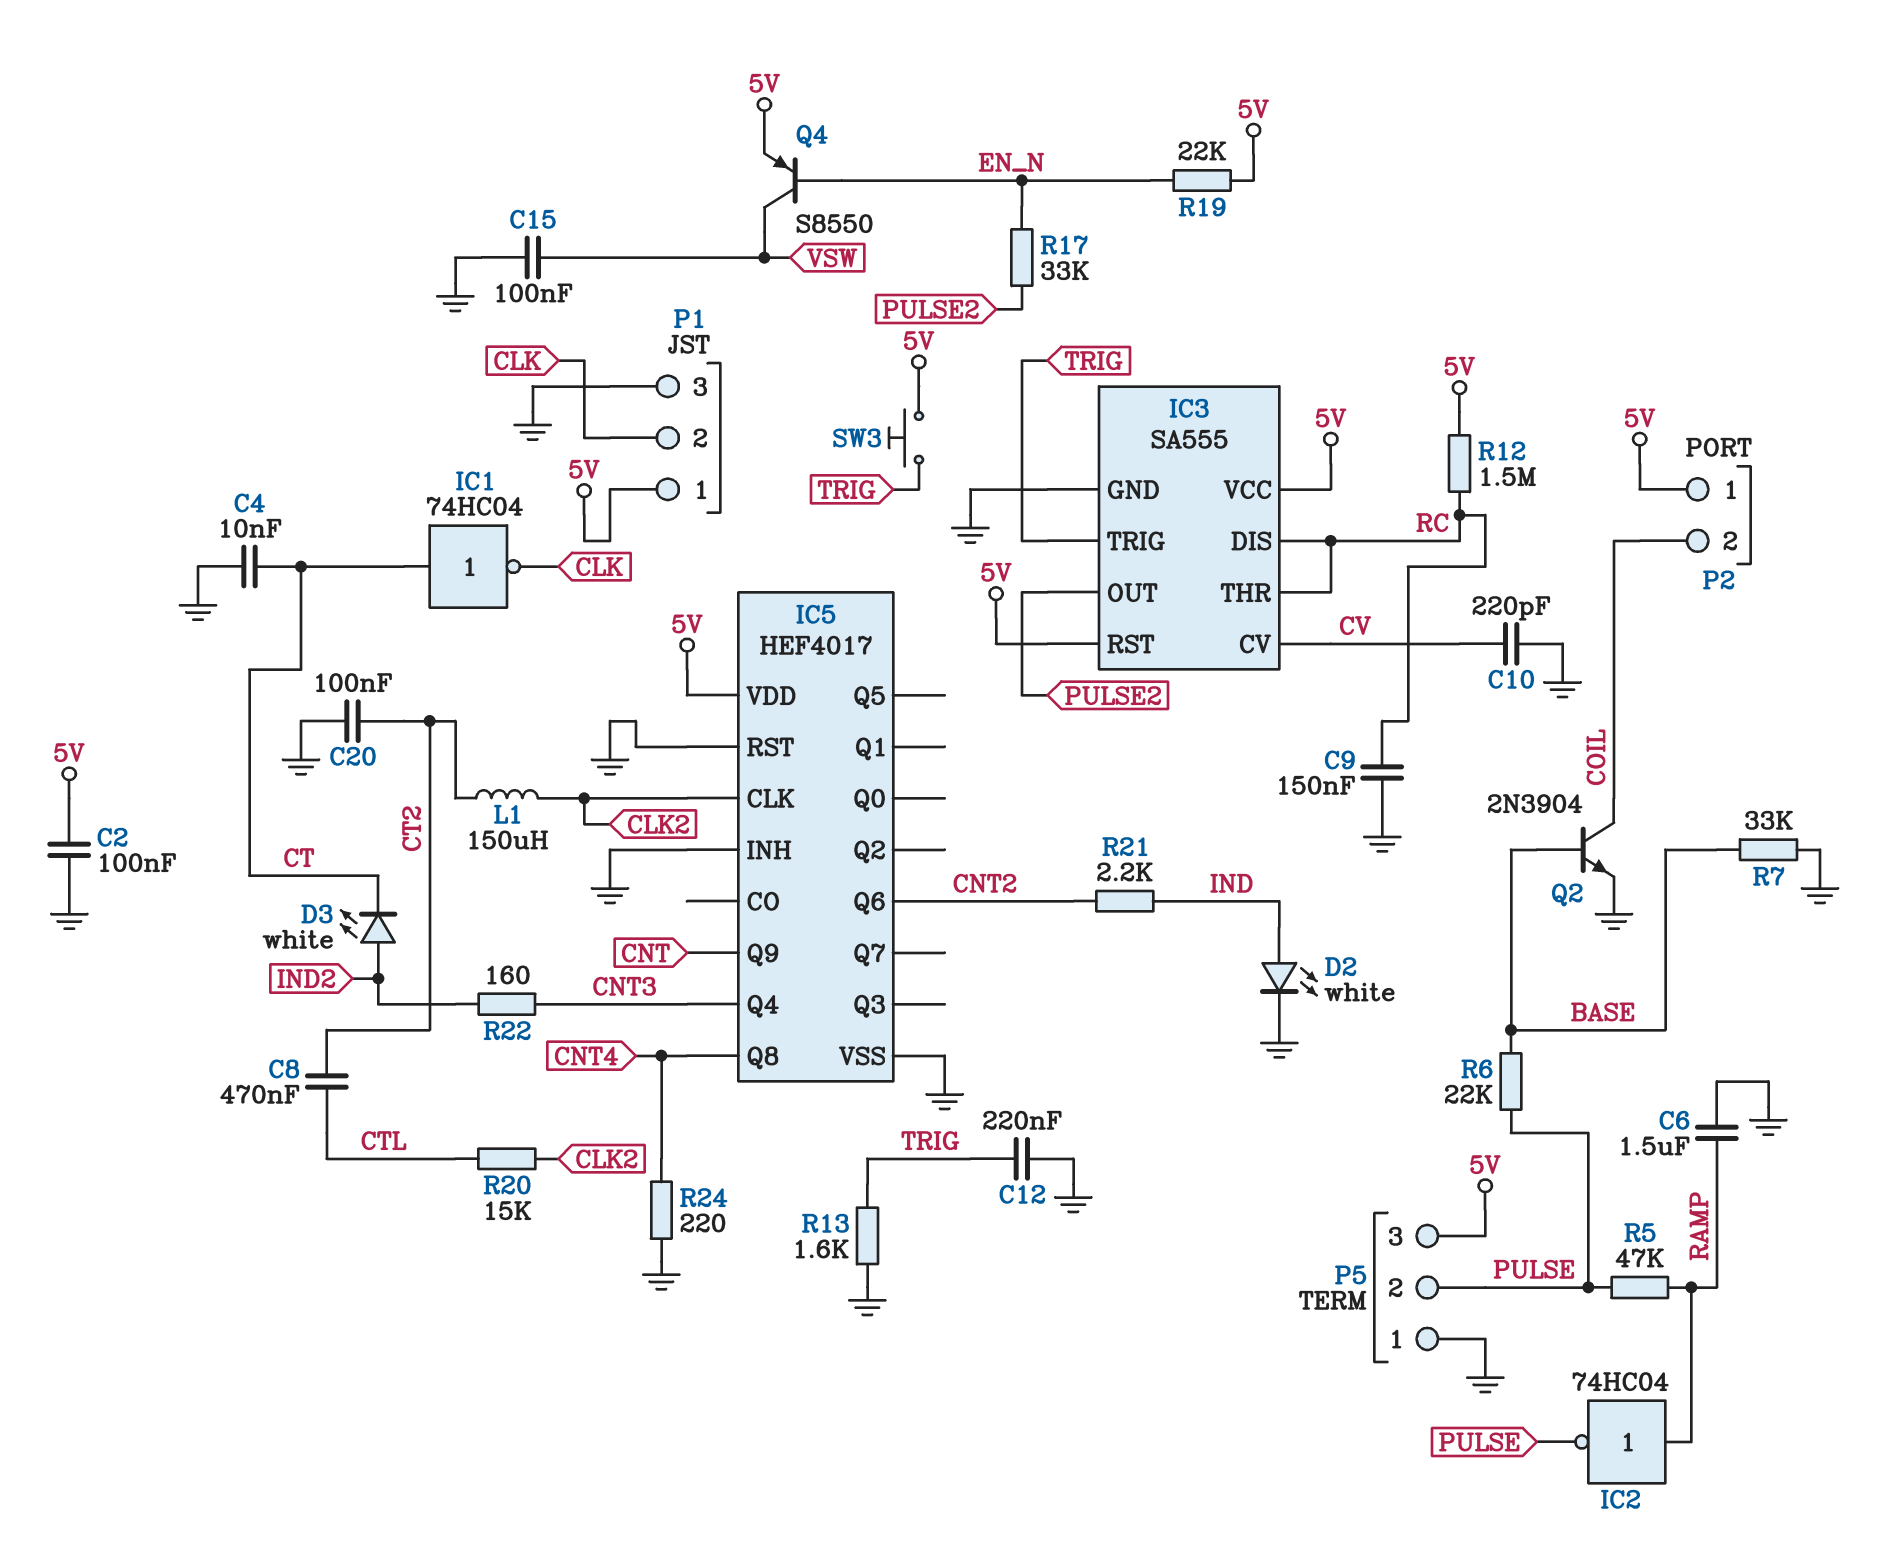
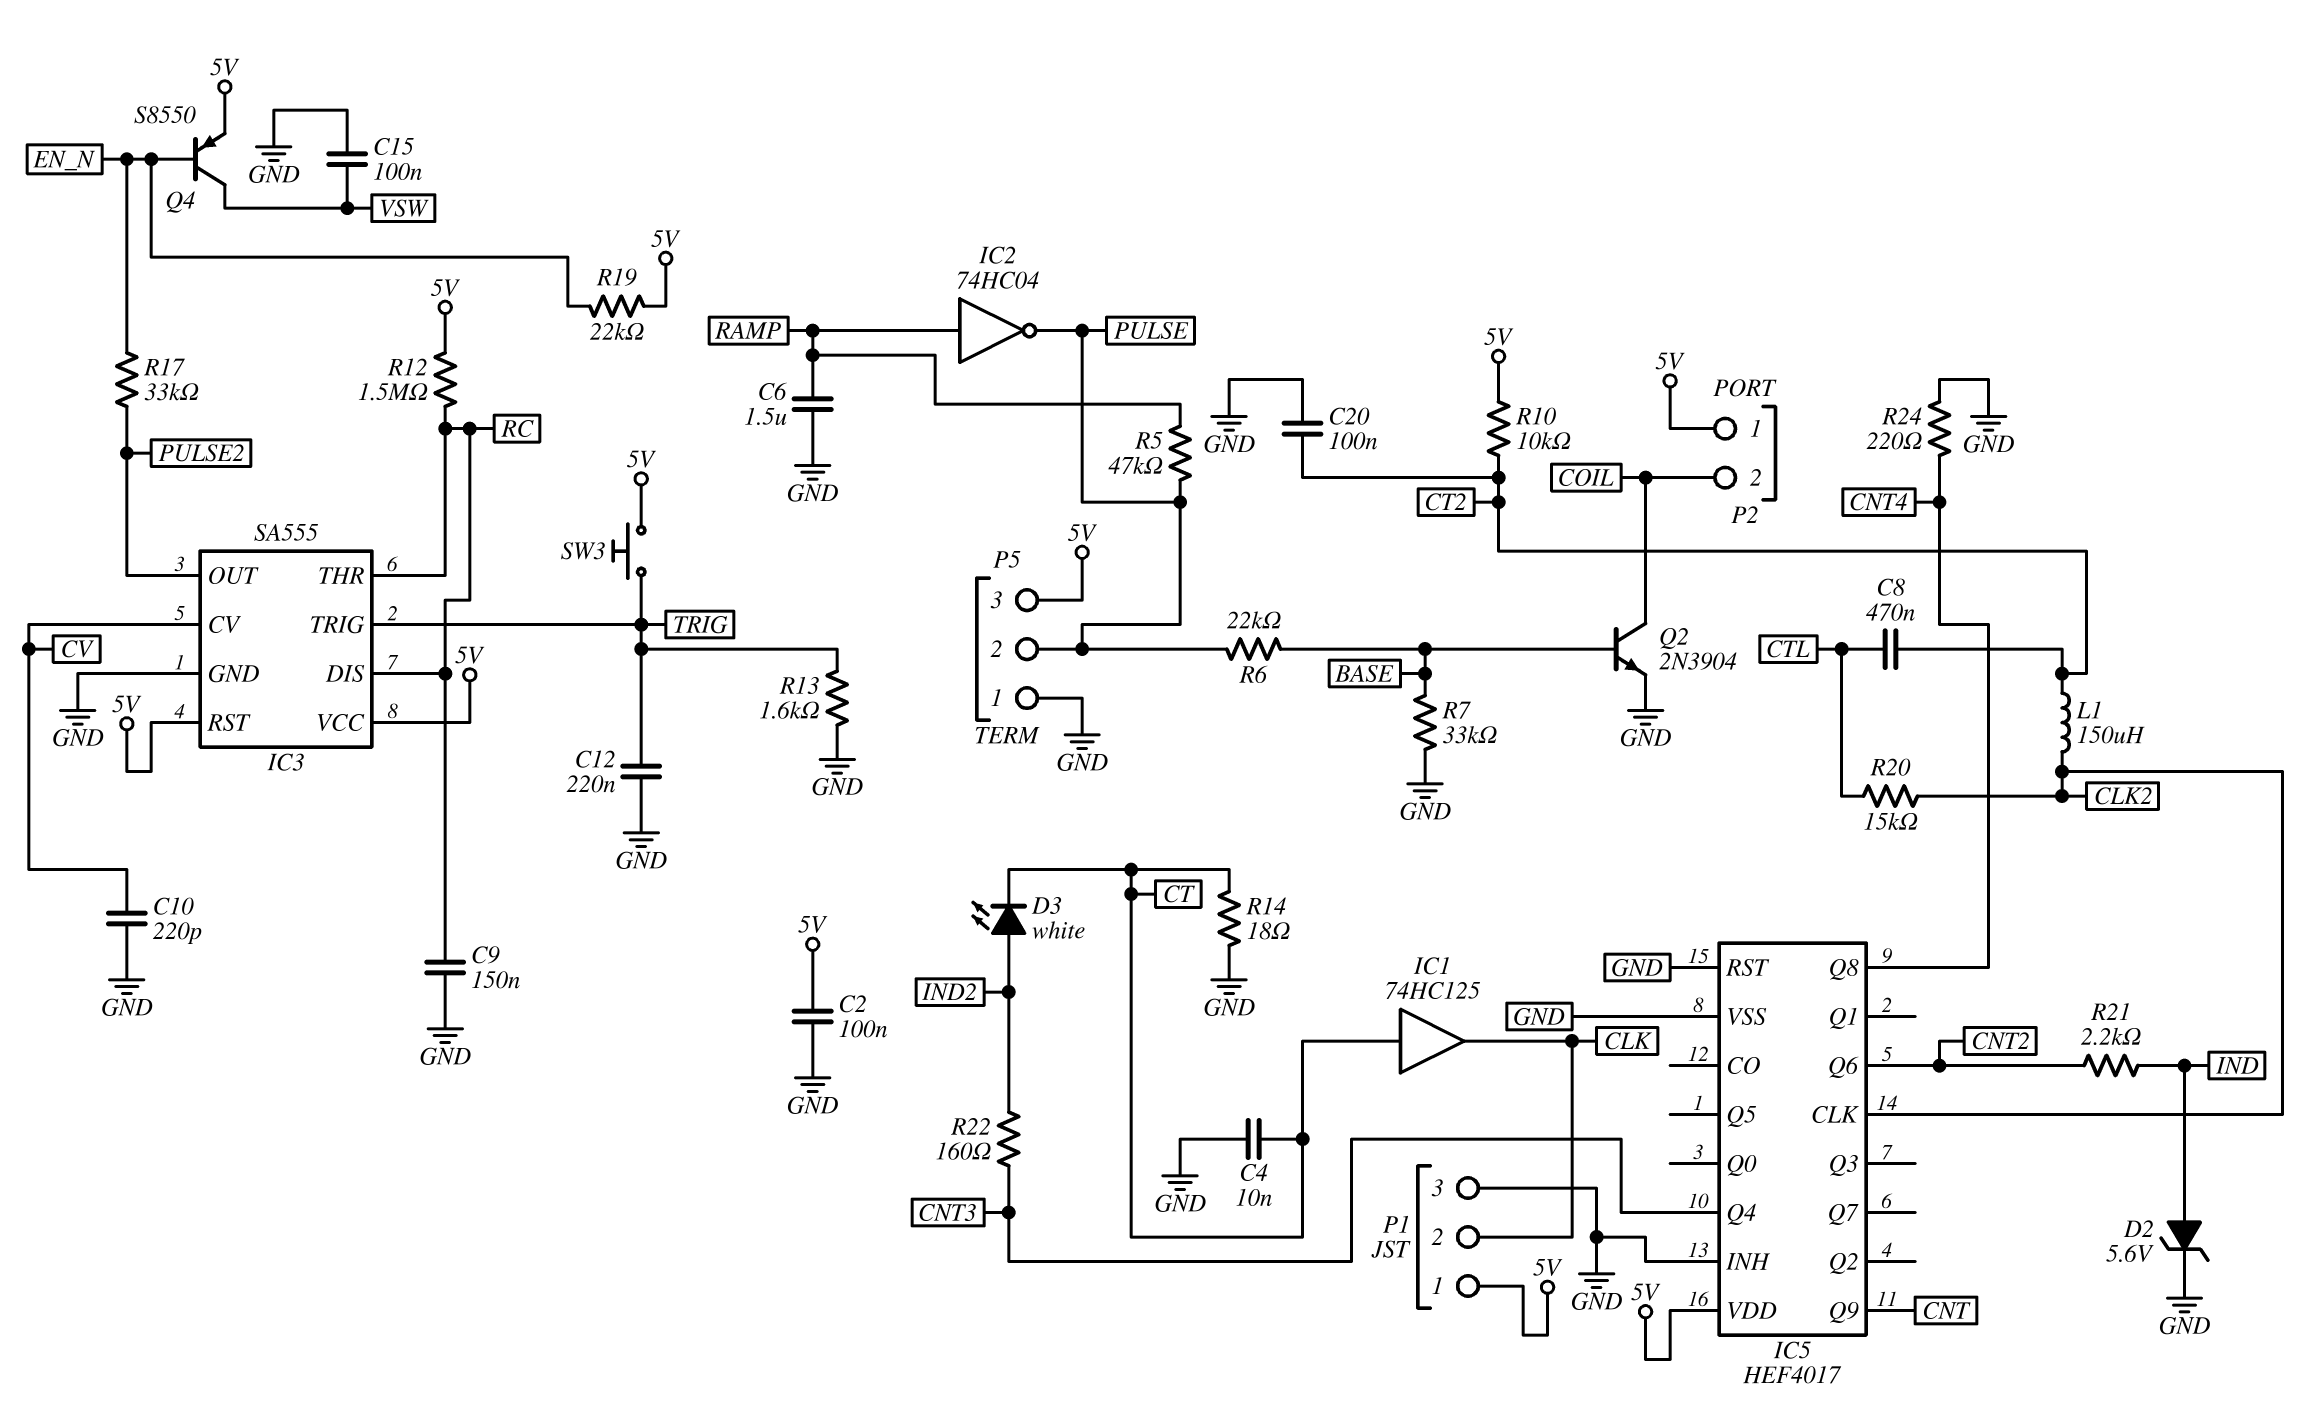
D2: LED white (A IND, K GND) -> zener 5.6V (A IND, K GND)
IC1: NOT 74HC04 (in CT, out CLK) -> buffer 74HC125 (in CT, out CLK)
R10: none -> 10k (5V, CT2)
R14: none -> 18 (CT, GND)

